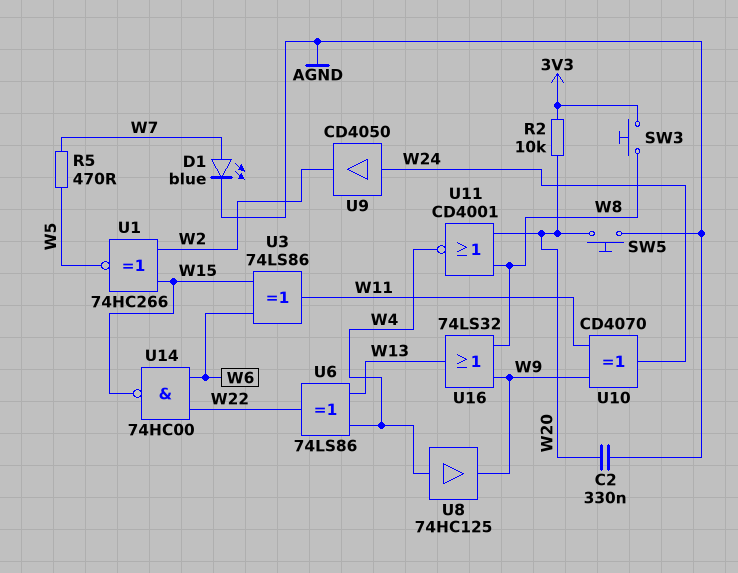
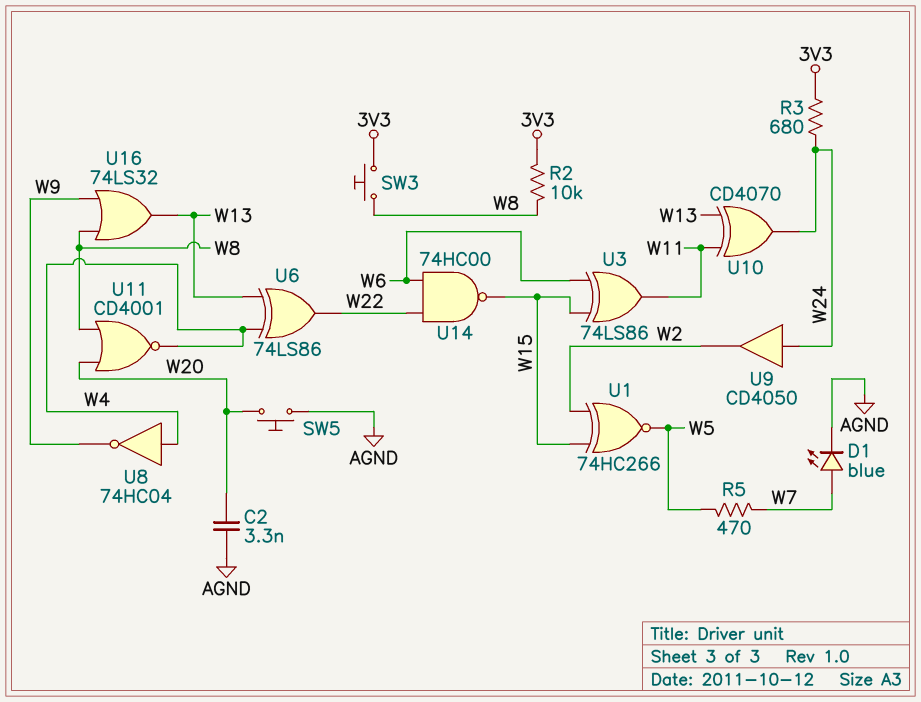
C2: 330nF (AGND, W20) -> 3.3nF (AGND, W20)
R2: 10k (3V3, W20) -> 10k (3V3, W8)
R3: none -> 680 (3V3, W24)
U8: buffer 74HC125 (in W4, out W9) -> NOT 74HC04 (in W4, out W9)
U10: XOR CD4070 (in W9, in W11, out W24) -> XOR CD4070 (in W11, in W13, out W24)

